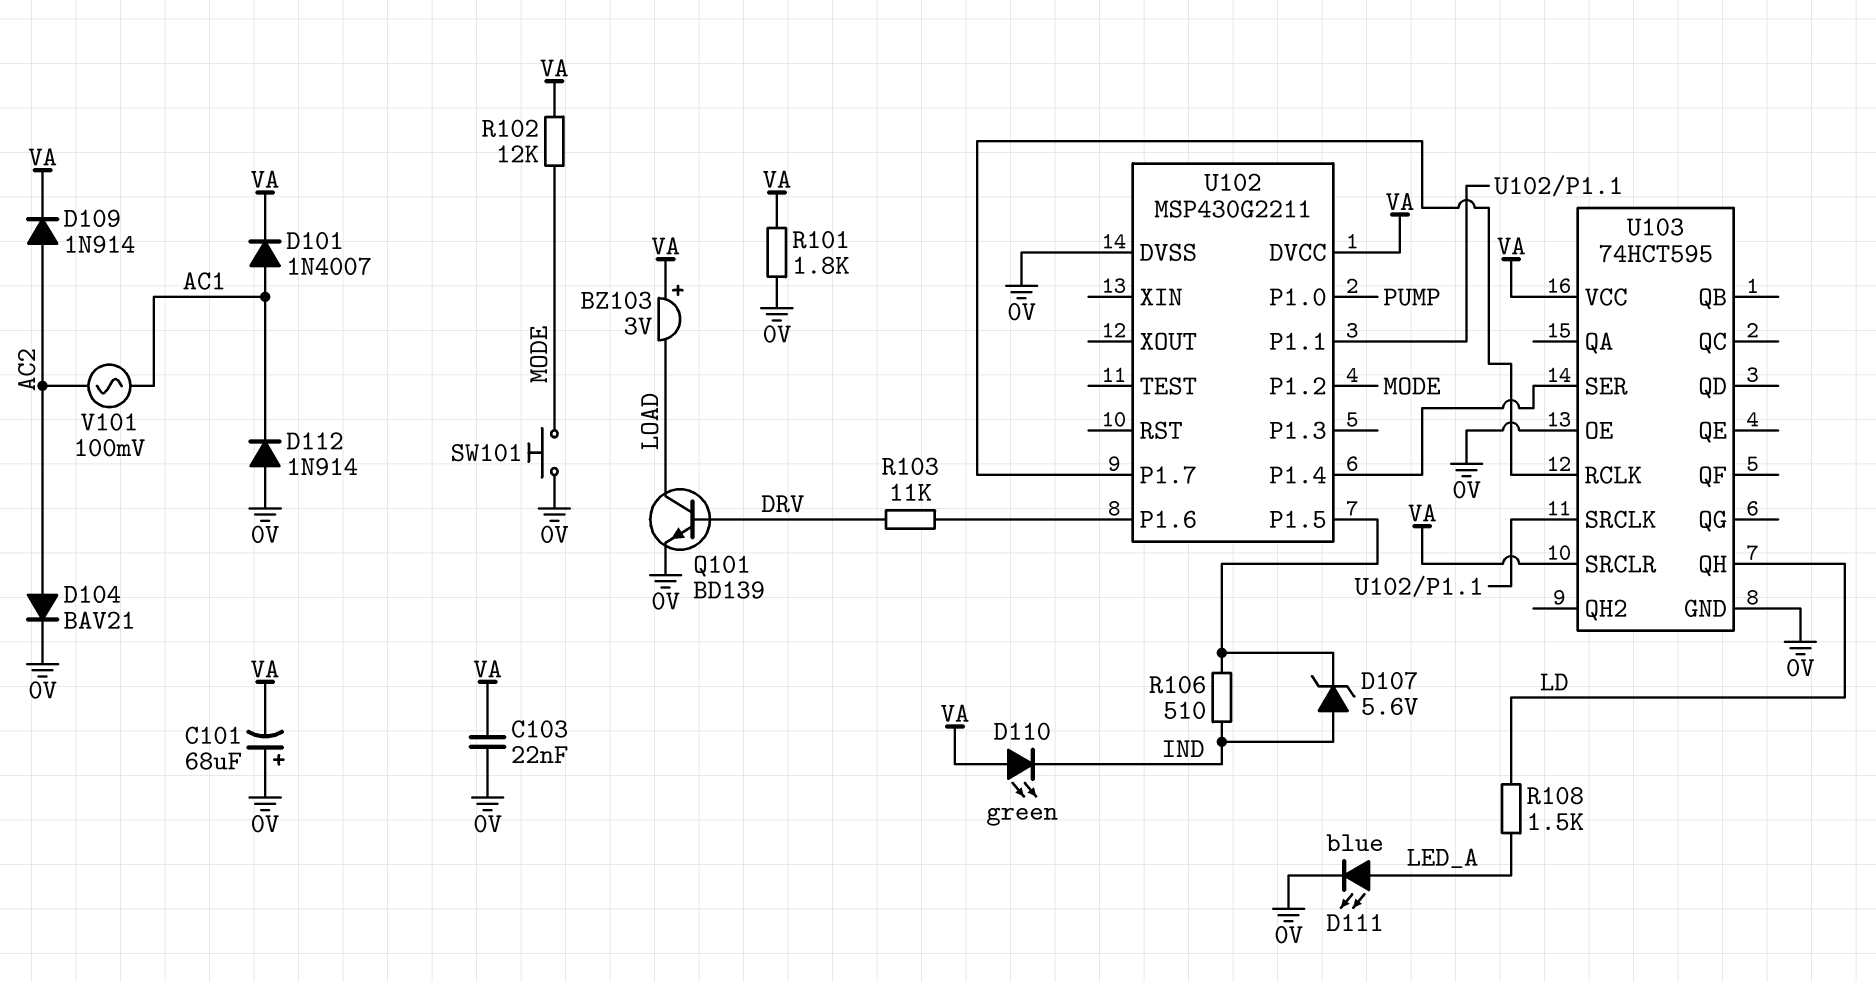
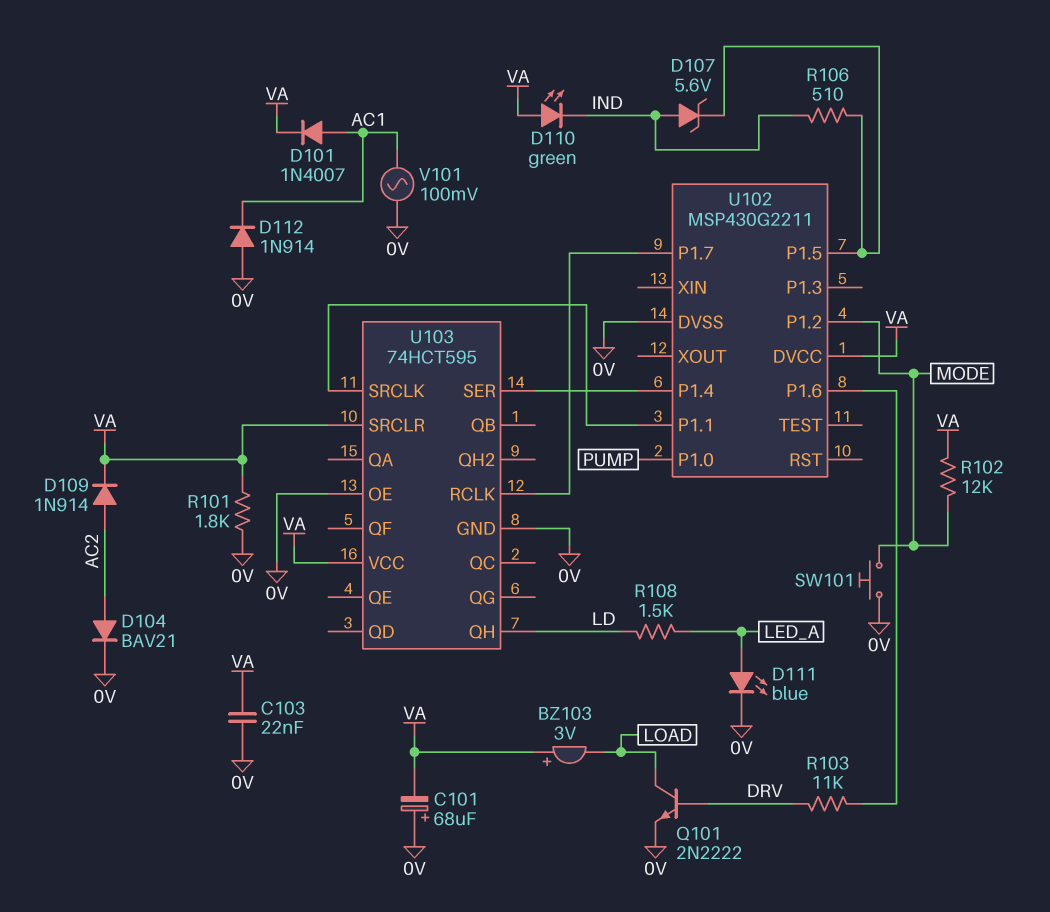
Q101: NPN BD139 (B DRV, C LOAD, E 0V) -> NPN 2N2222 (B DRV, C LOAD, E 0V)
V101: AC 100mV (AC1, AC2) -> AC 100mV (0V, AC1)

